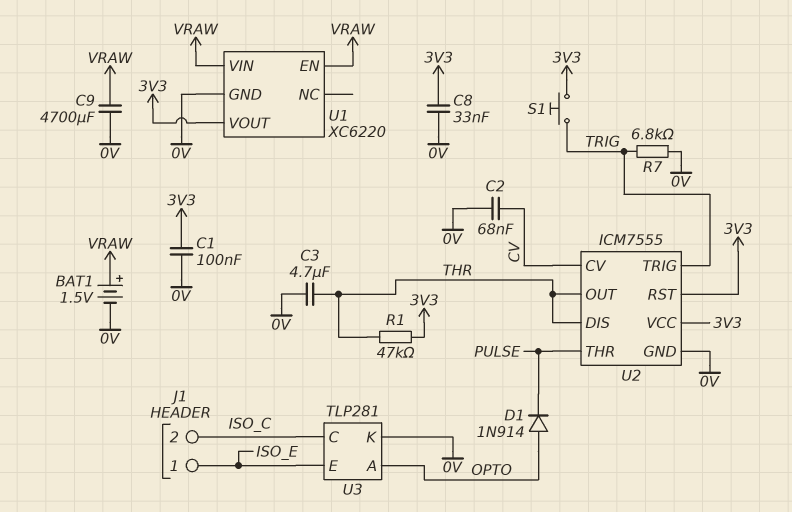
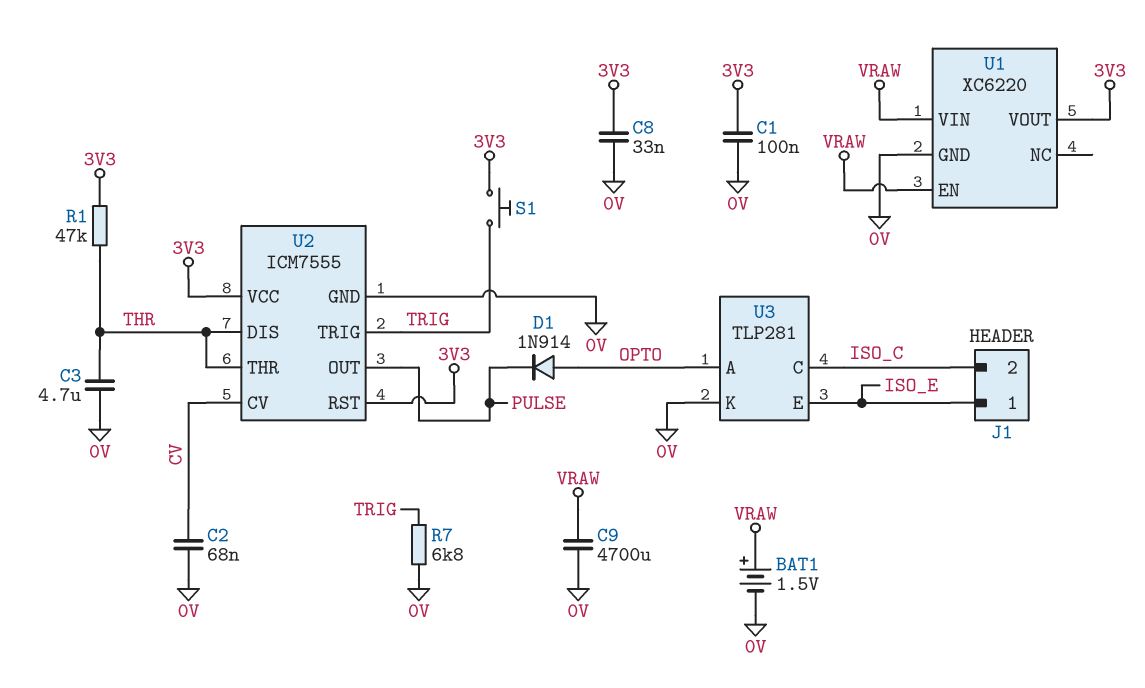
U2 pin OUT: THR -> PULSE
U2 pin THR: PULSE -> THR

